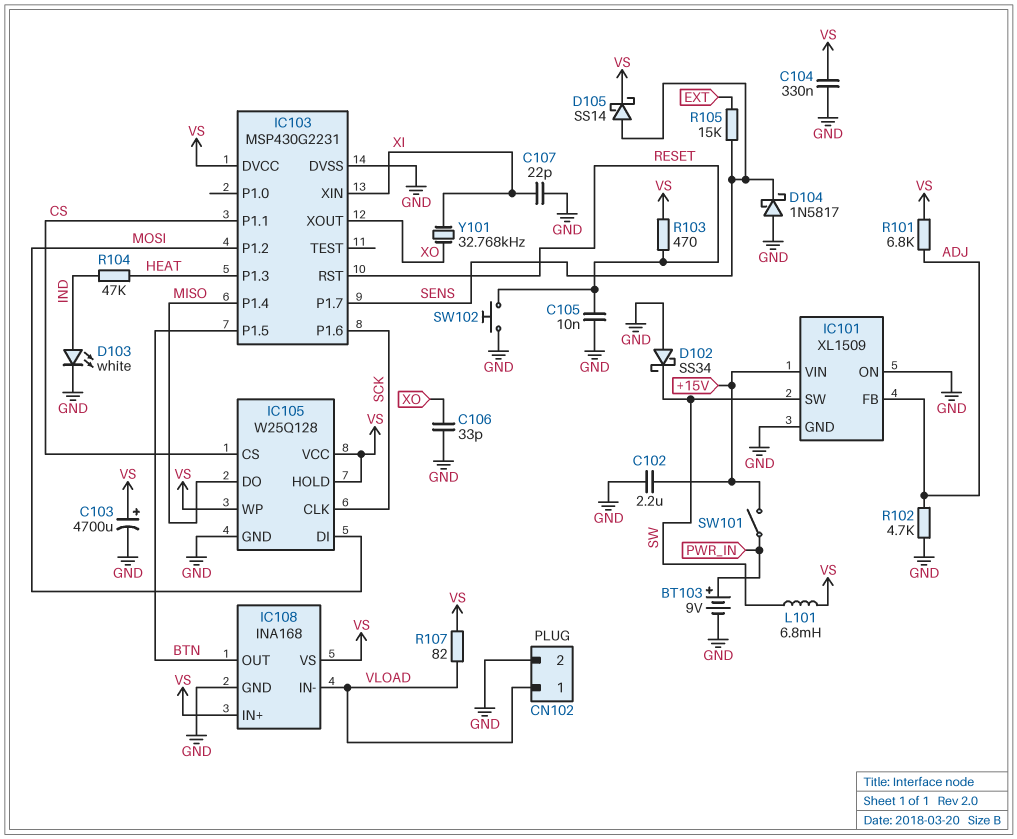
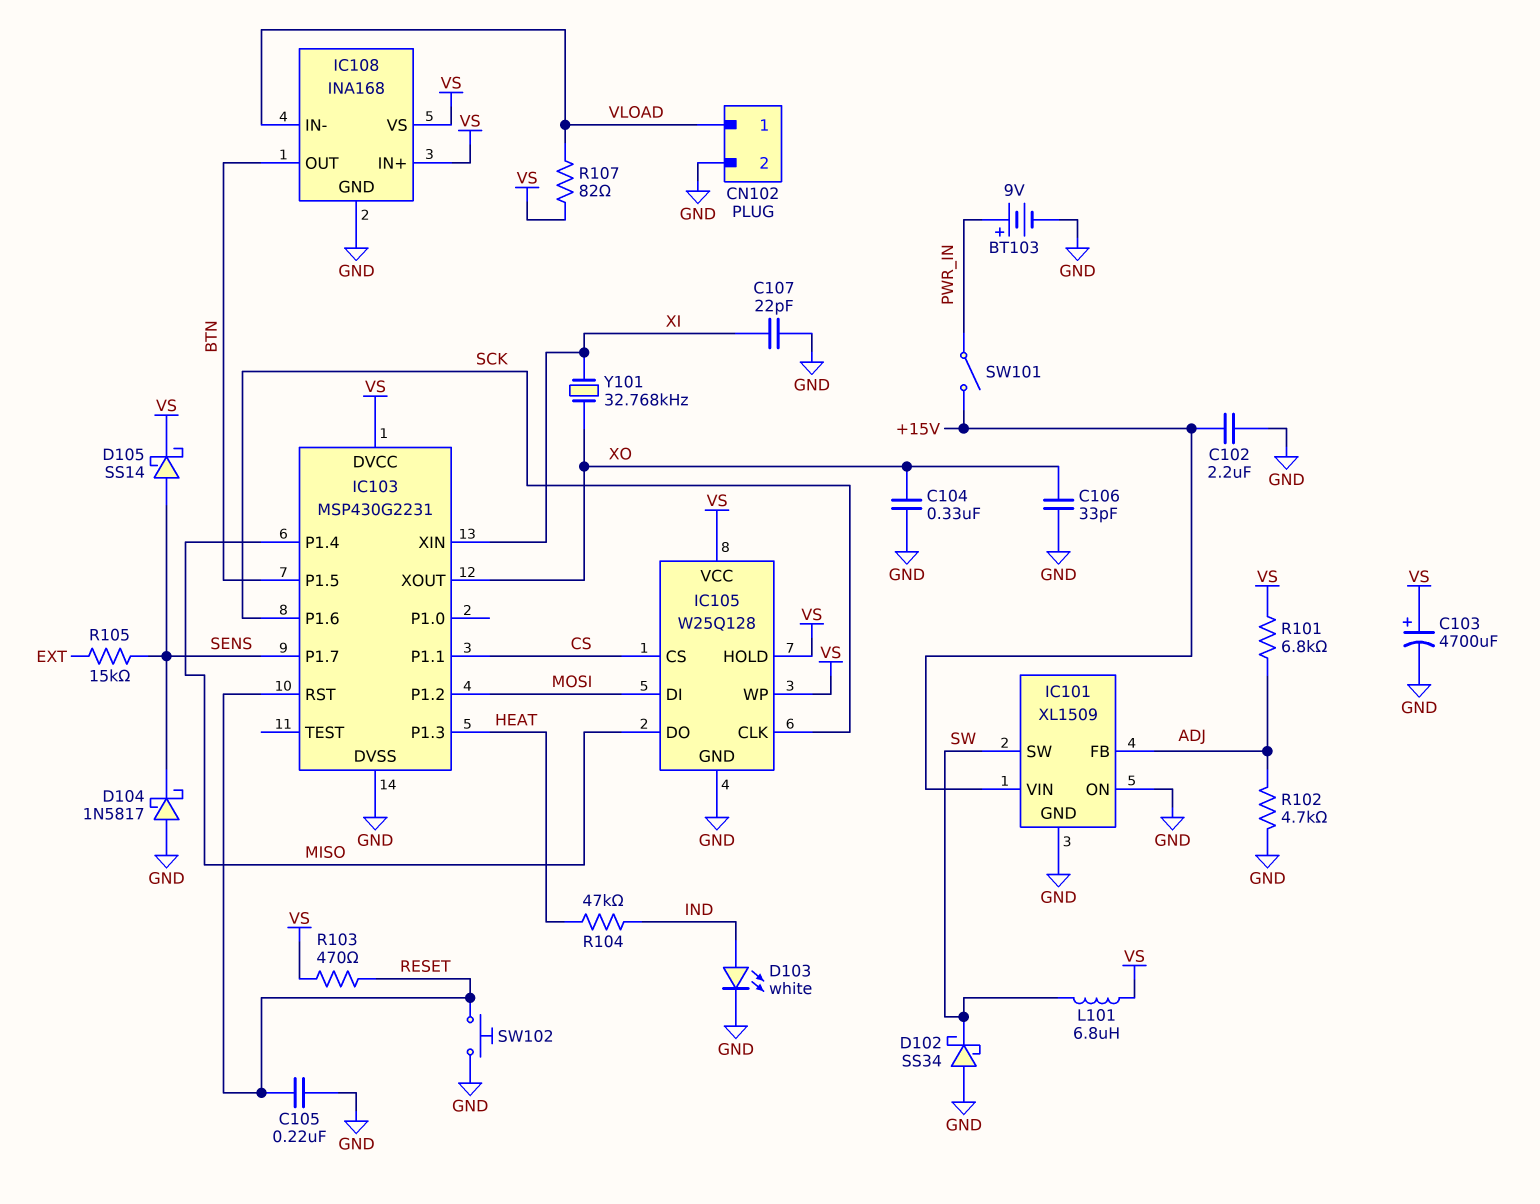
C104: 330nF (GND, VS) -> 330nF (GND, XO)
C105: 10nF (GND, RESET) -> 220nF (GND, RESET)
L101: 6.8mH (SW, VS) -> 6.8uH (SW, VS)

